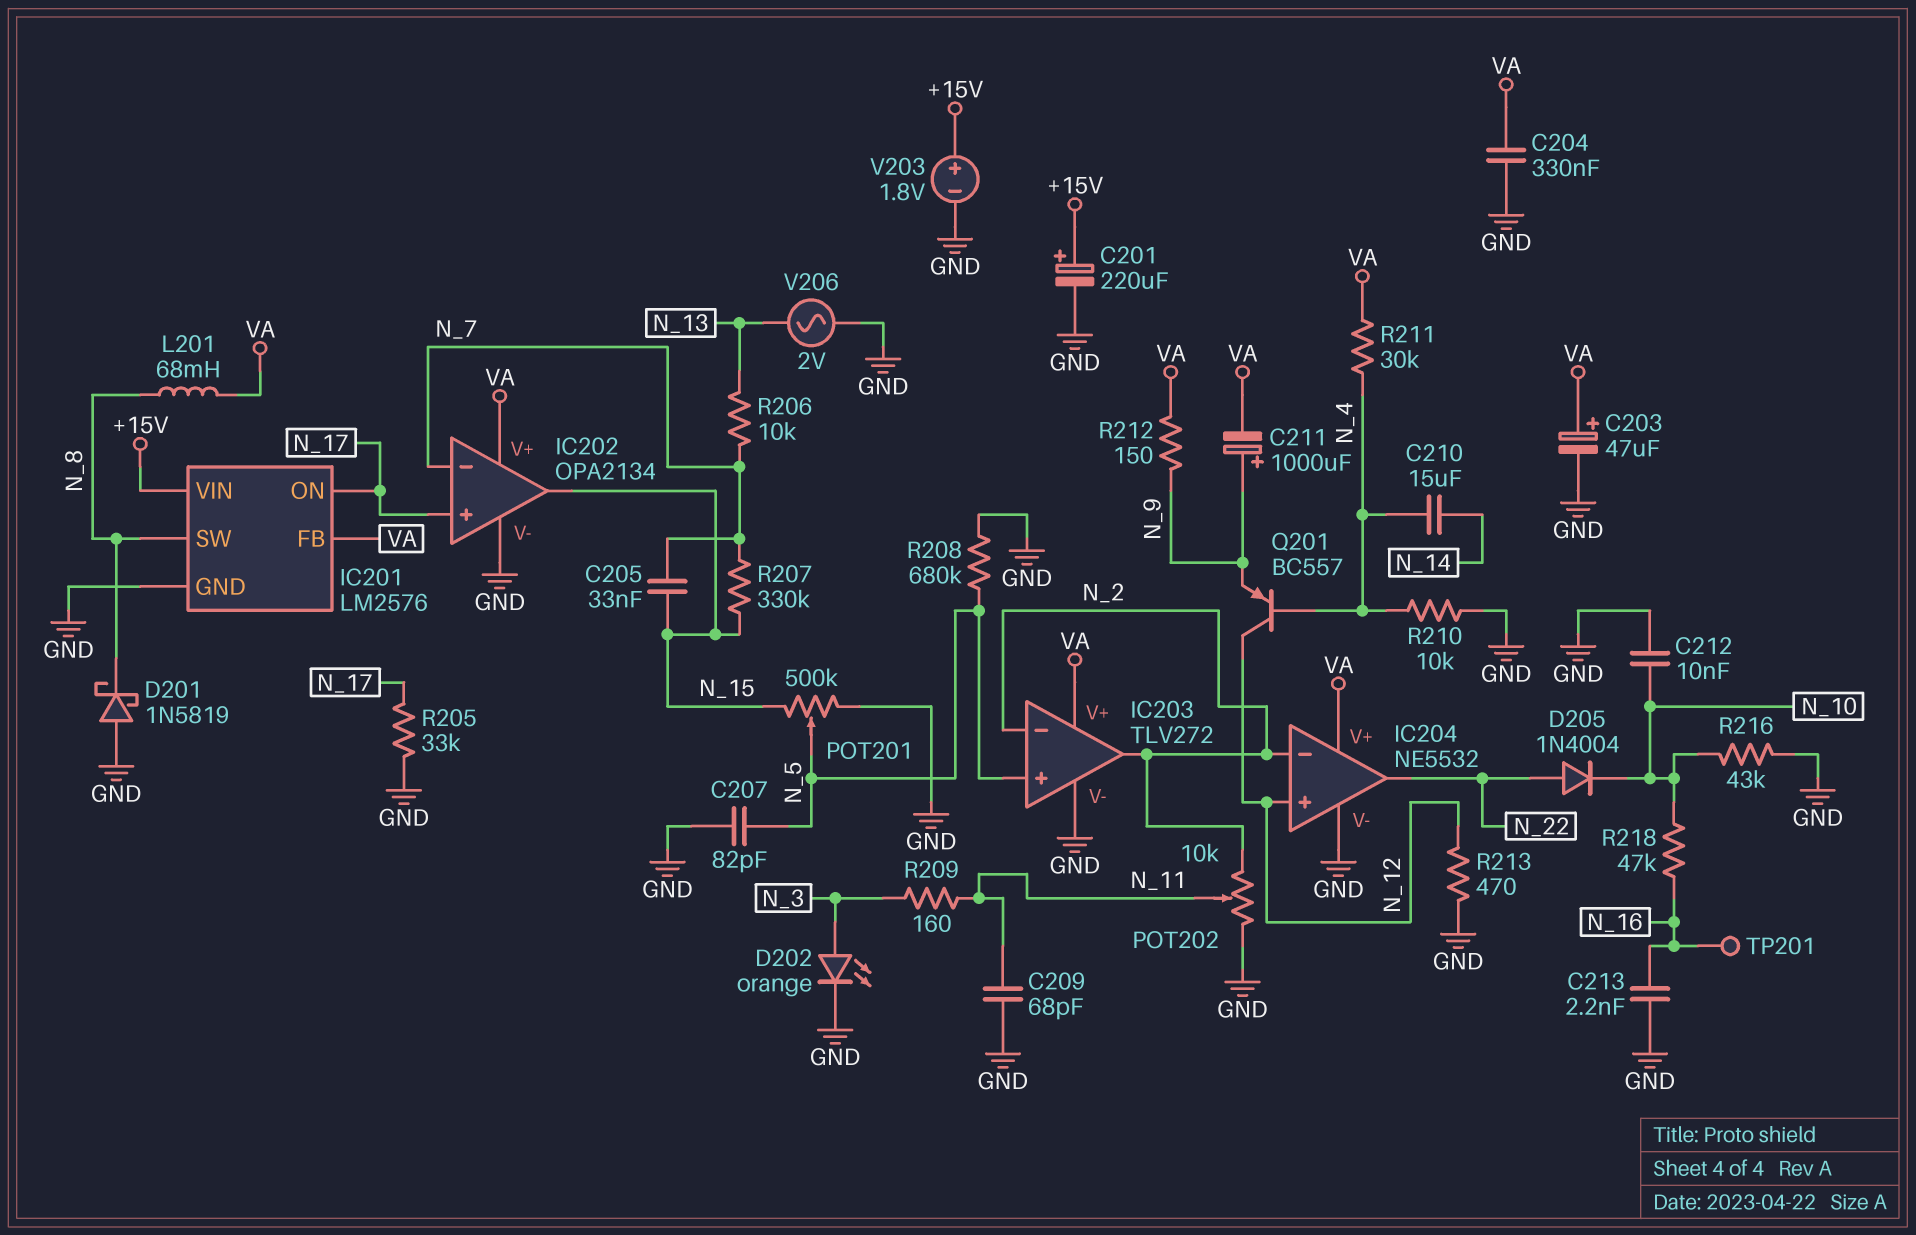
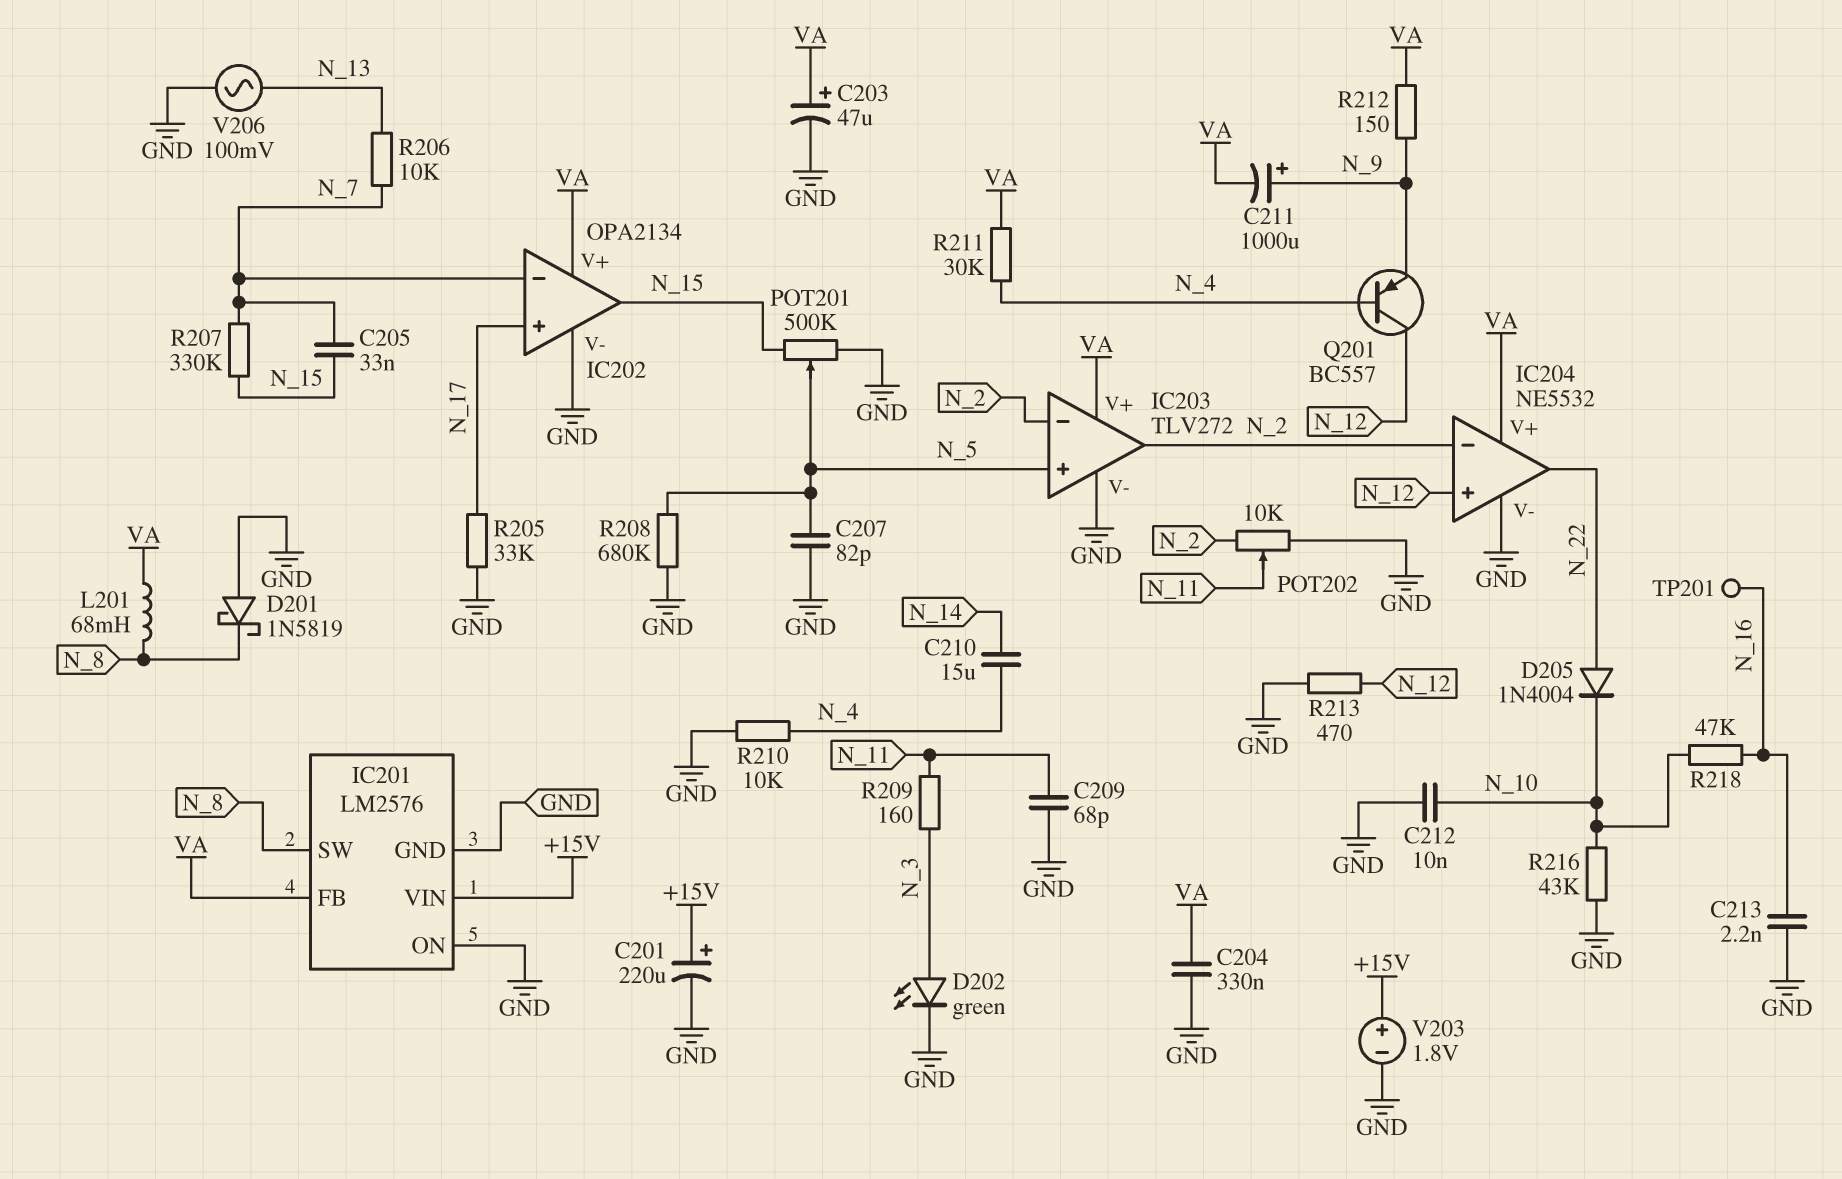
D202: LED orange (A N_3, K GND) -> LED green (A N_3, K GND)
IC201 pin ON: N_17 -> GND
V206: AC 2V (GND, N_13) -> AC 100mV (GND, N_13)

